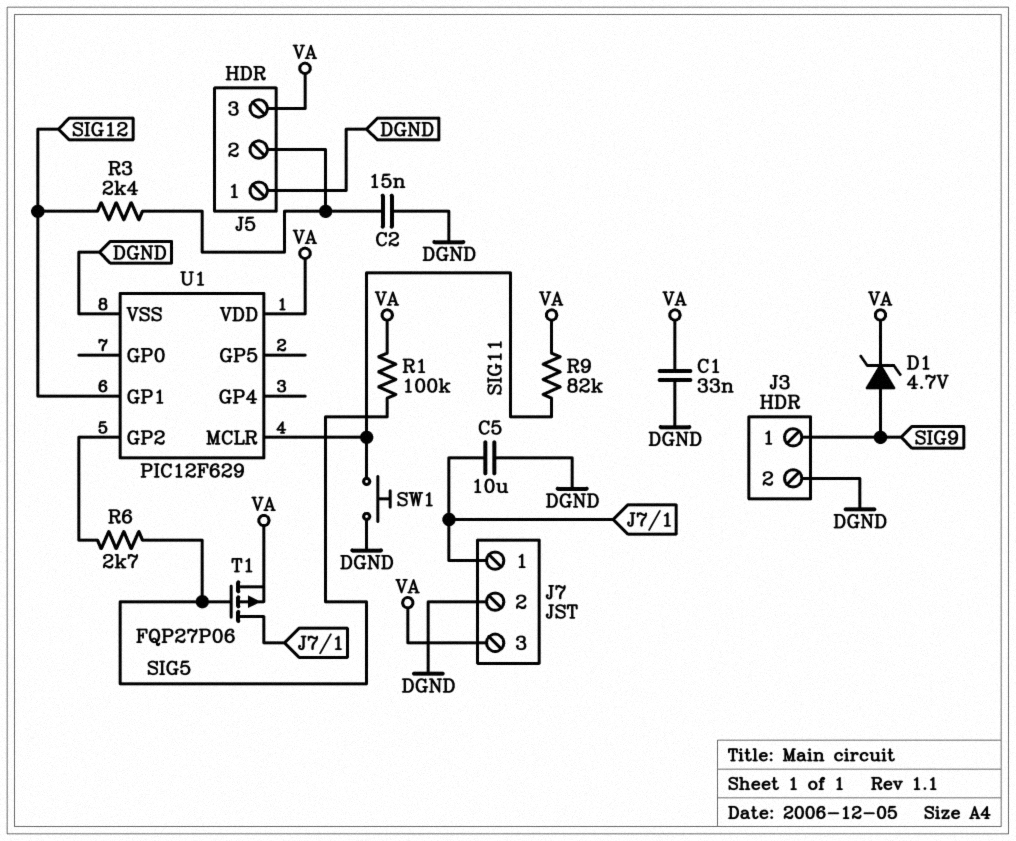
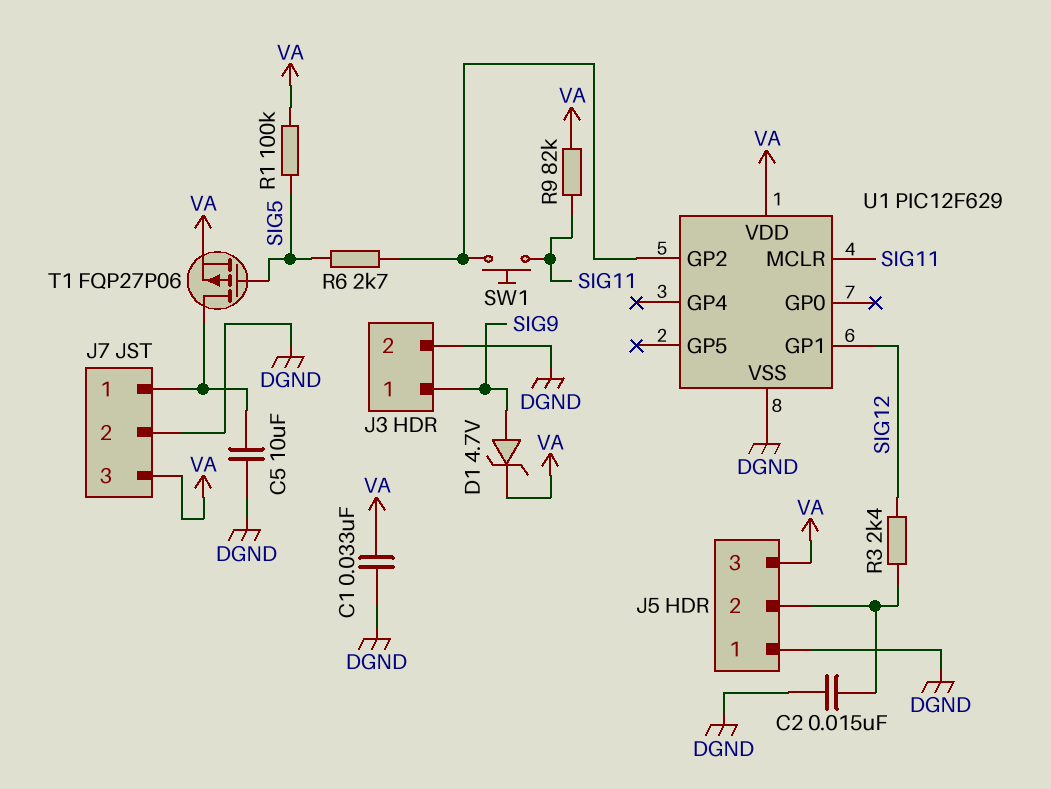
SW1: button (DGND, SIG11) -> button (SIG11, U1/GP2)

